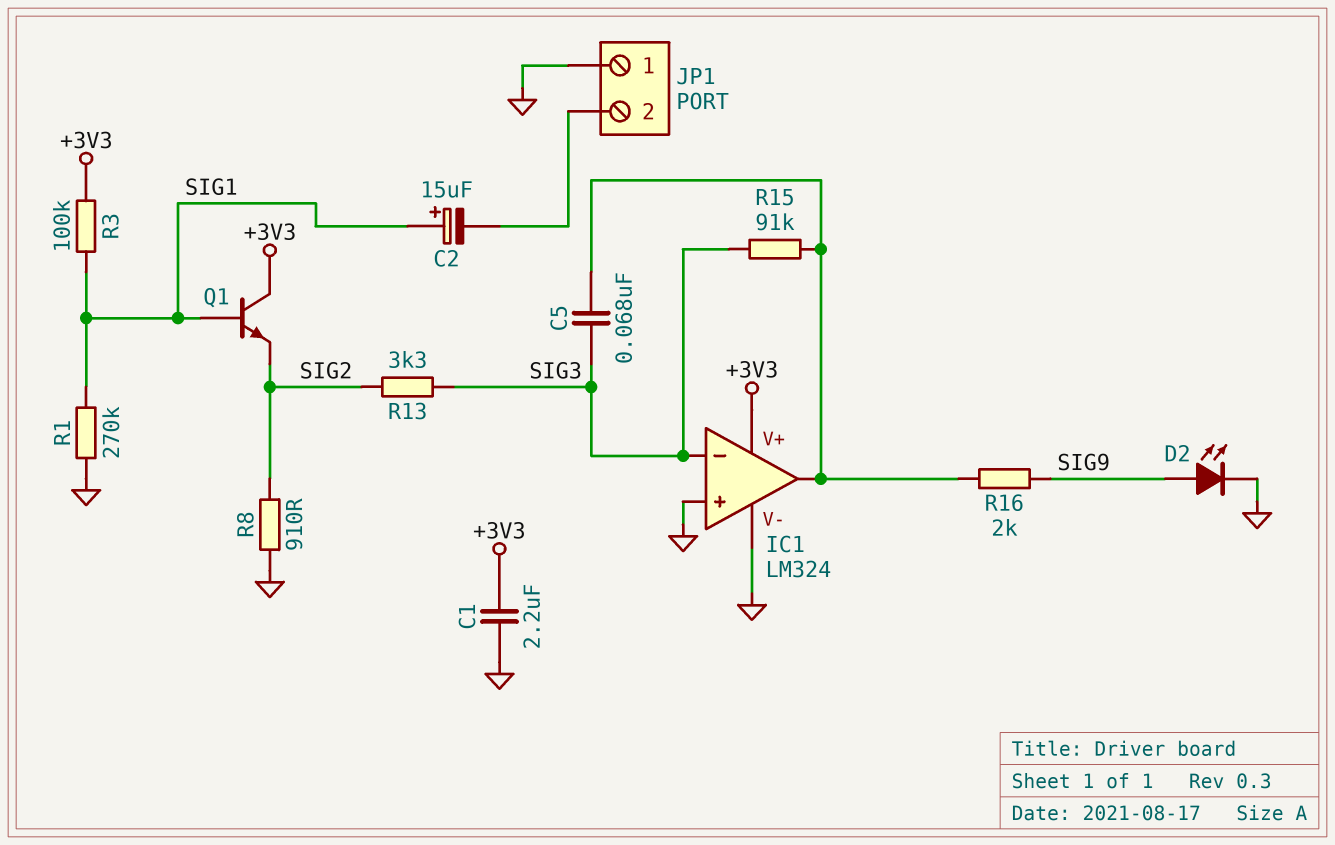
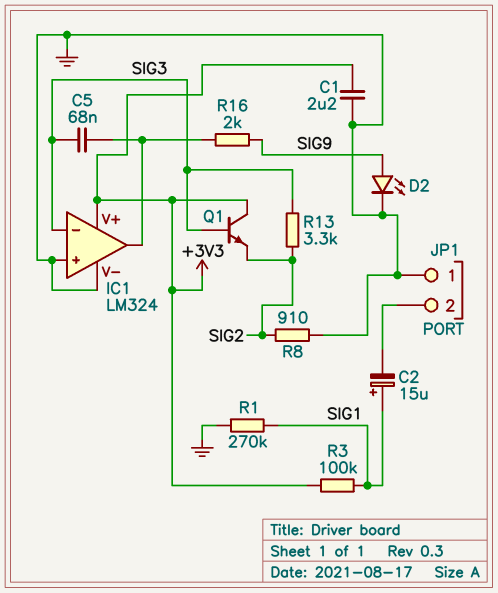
Q1: NPN (B SIG1, C +3V3, E SIG2) -> NPN (B SIG3, C +3V3, E SIG2)
R15: 91k (IC1/out, SIG3) -> none

